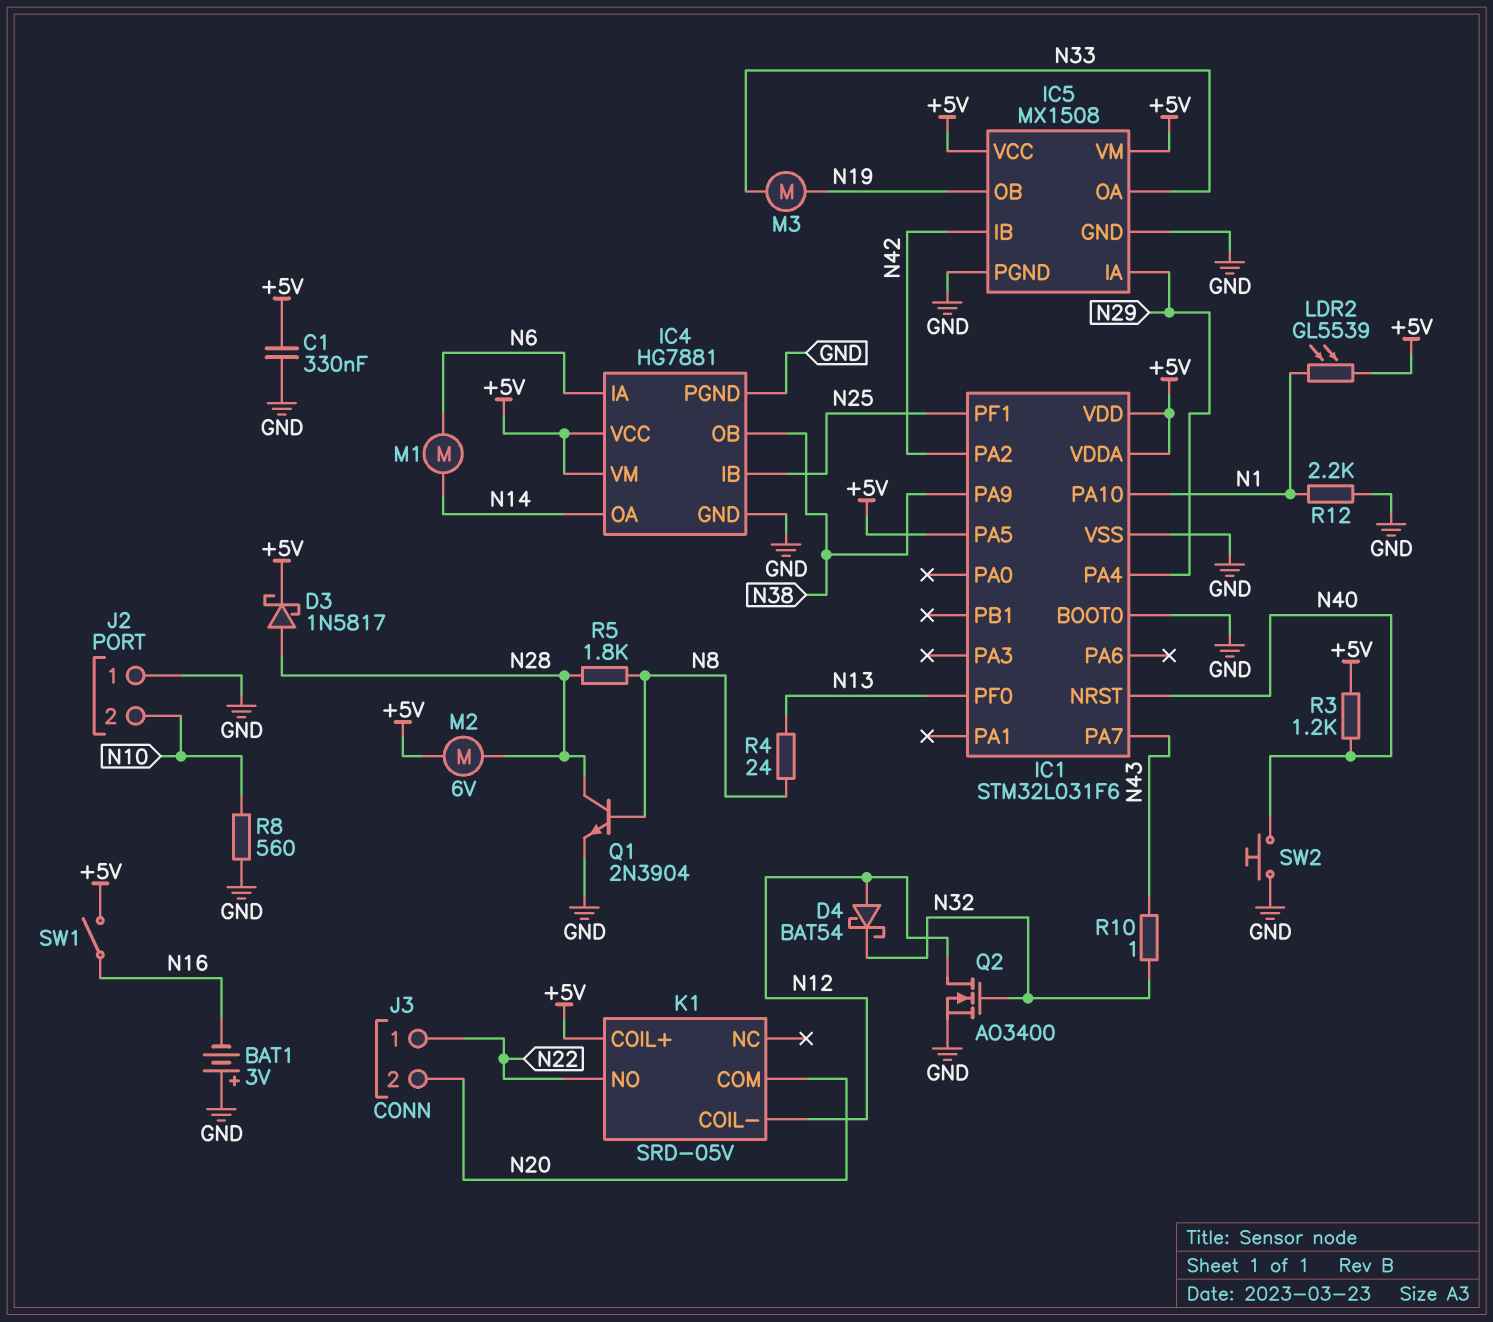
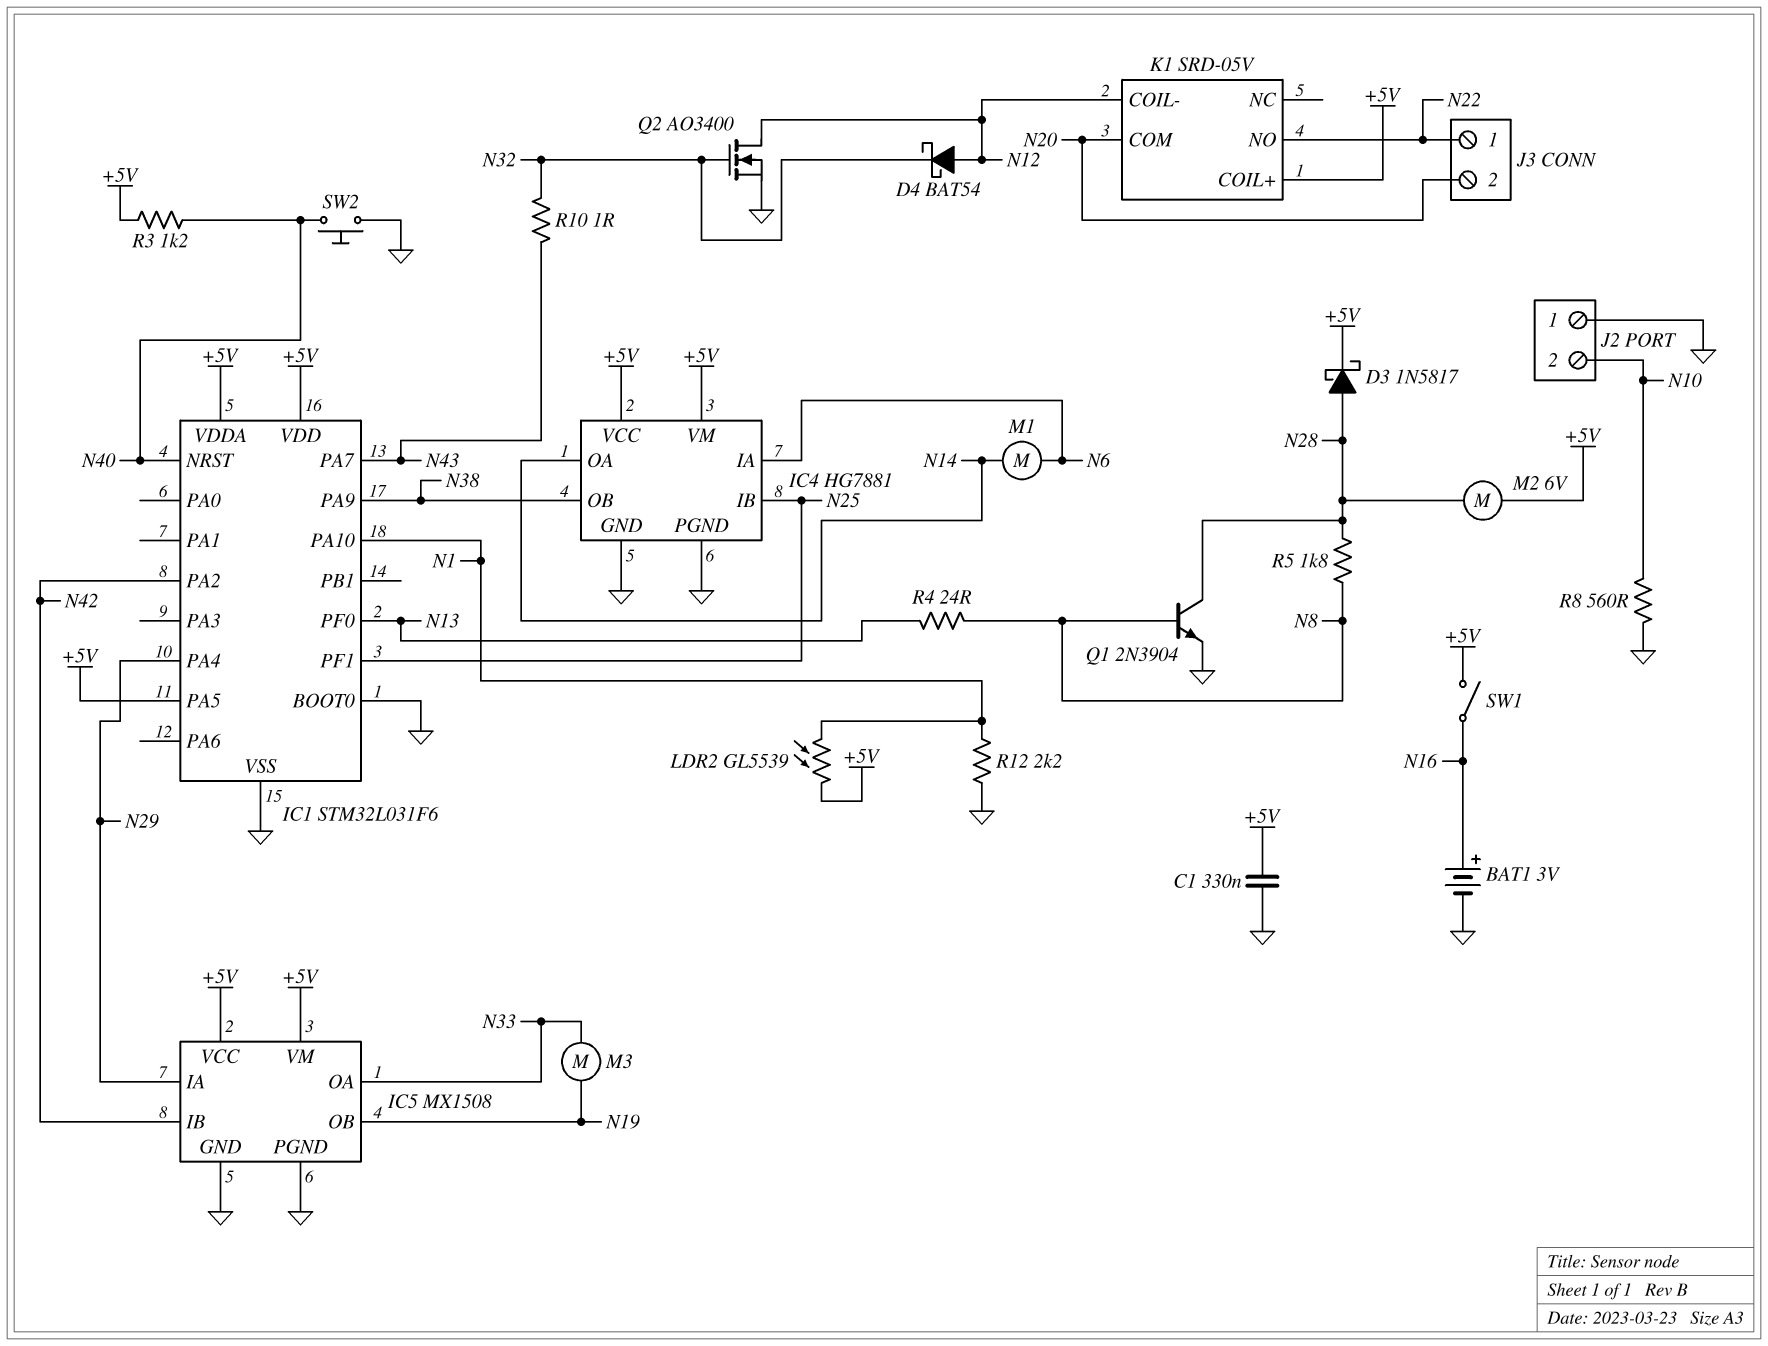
BAT1: 3V (plus GND, minus N16) -> 3V (plus N16, minus GND)

